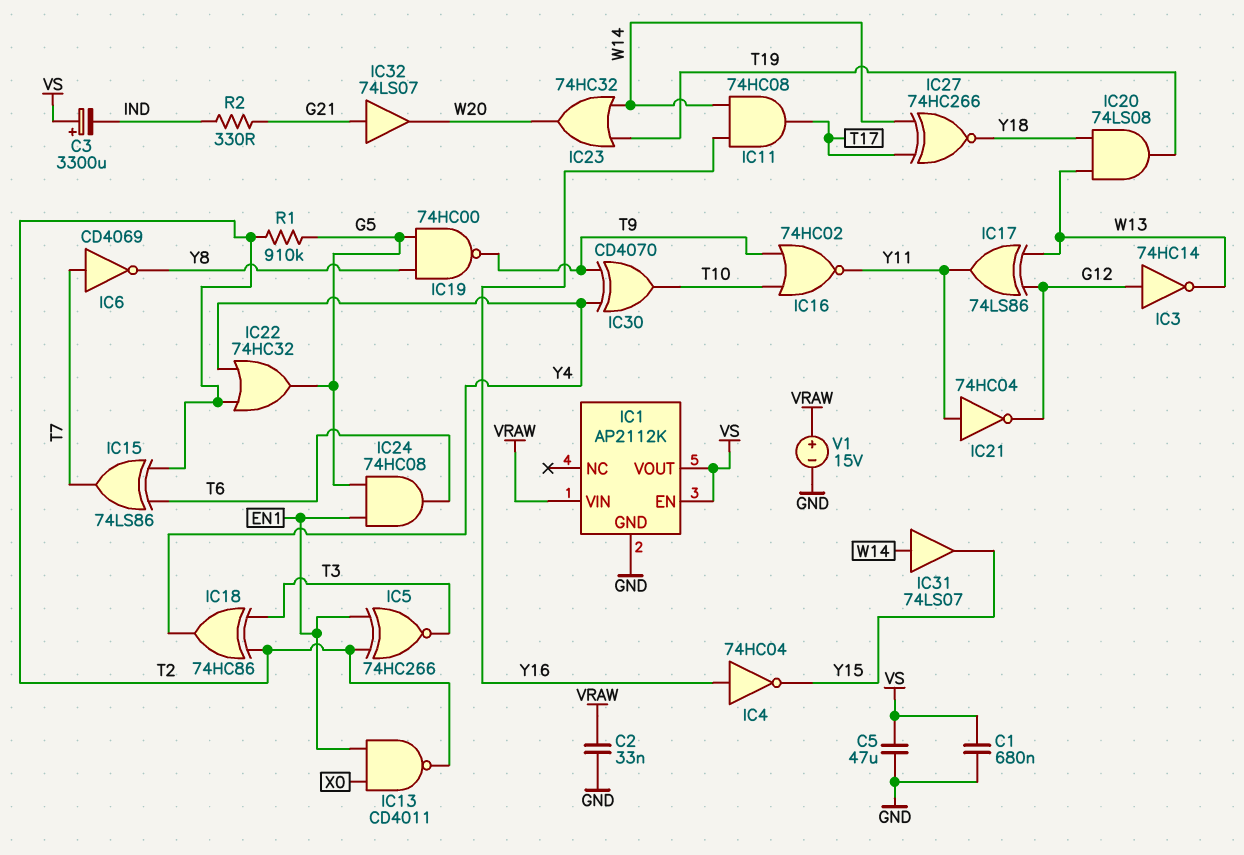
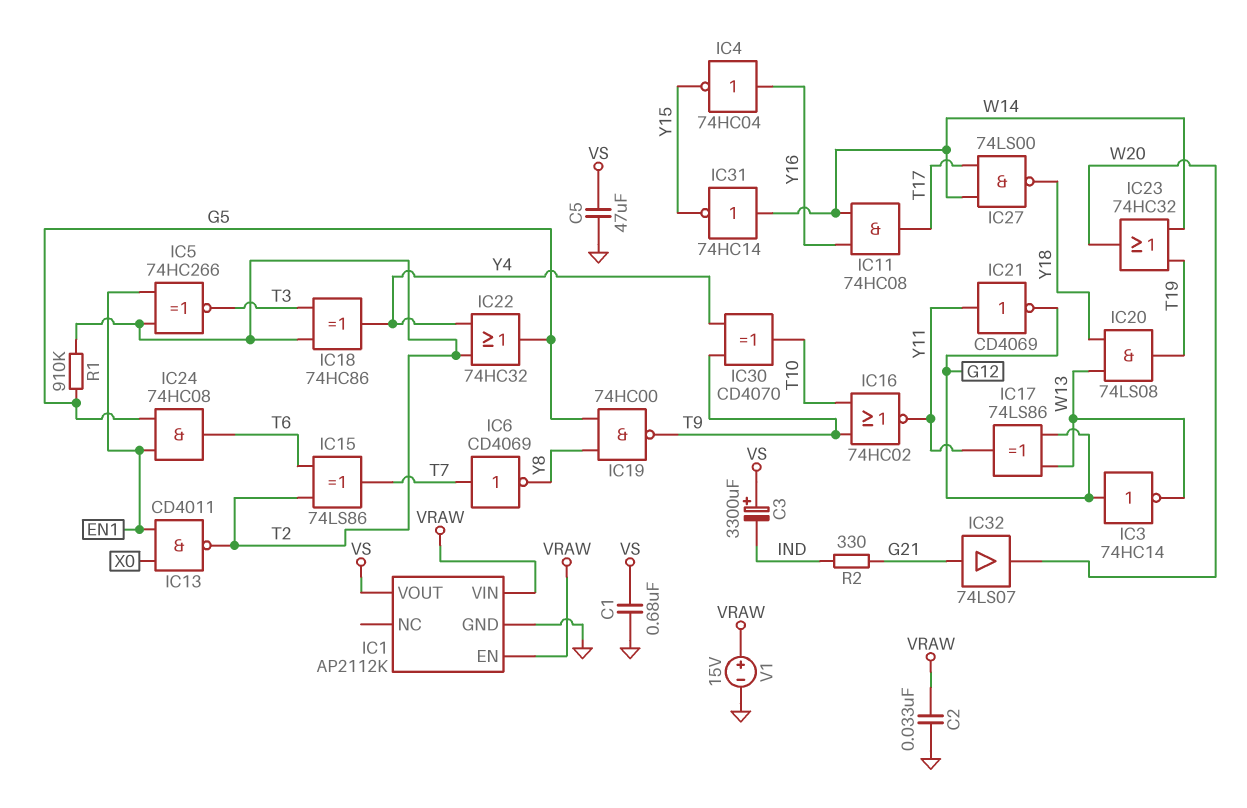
IC1 pin EN: VS -> VRAW
IC21: NOT 74HC04 (in Y11, out G12) -> NOT CD4069 (in Y11, out G12)
IC27: XNOR 74HC266 (in T17, in W14, out Y18) -> NAND 74LS00 (in T17, in W14, out Y18)
IC31: buffer 74LS07 (in W14, out Y15) -> NOT 74HC14 (in W14, out Y15)

